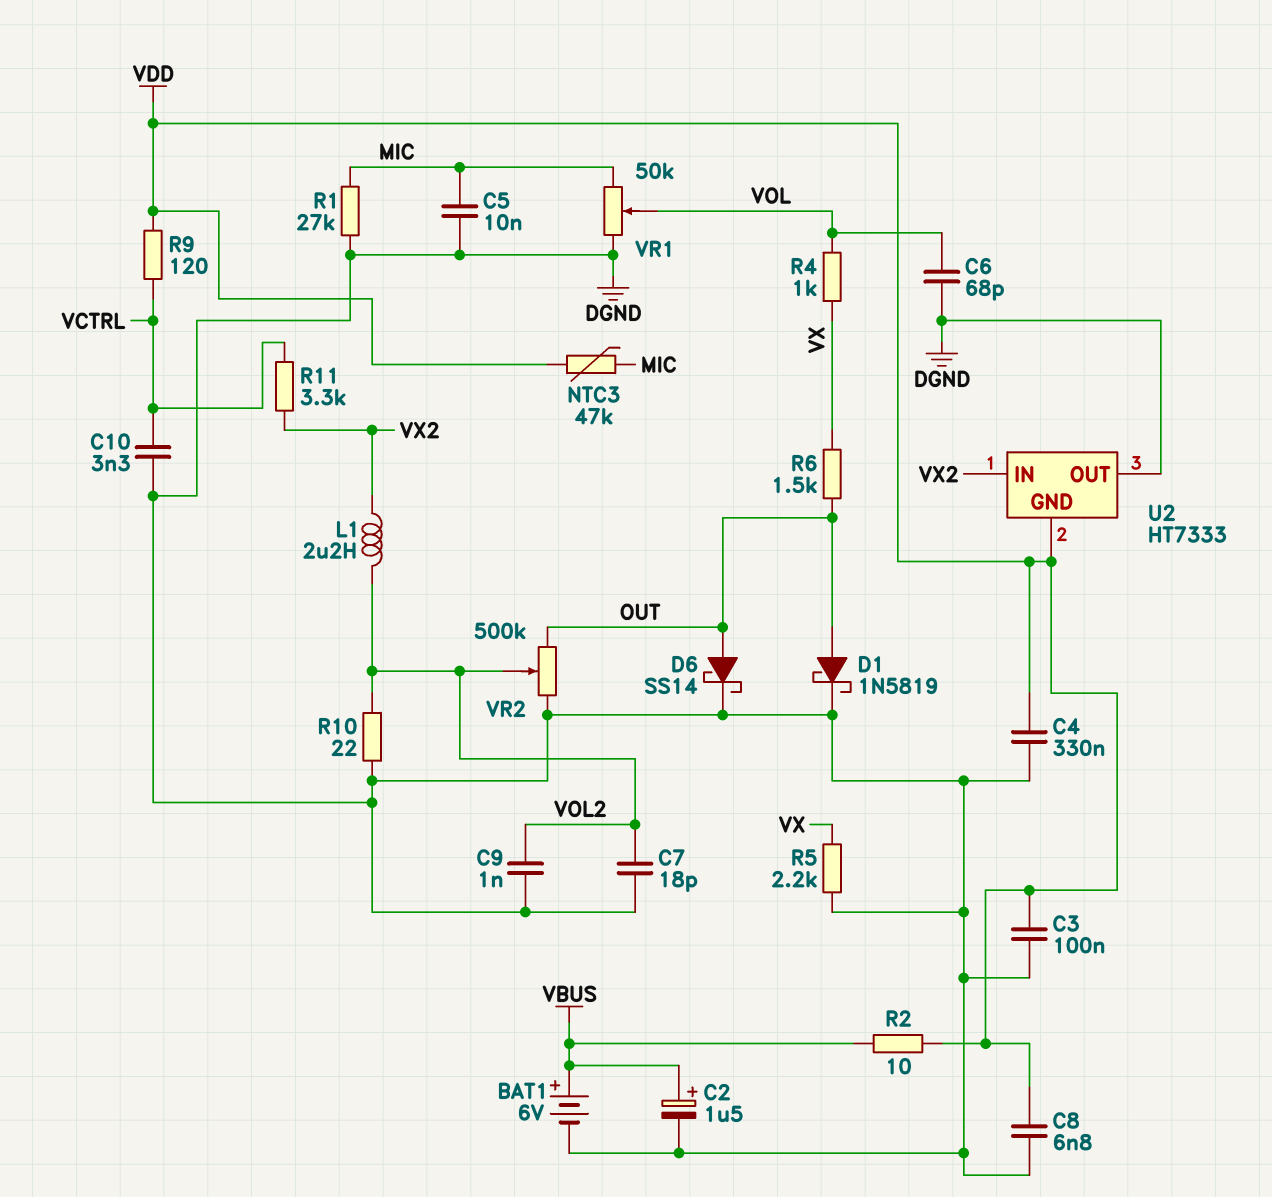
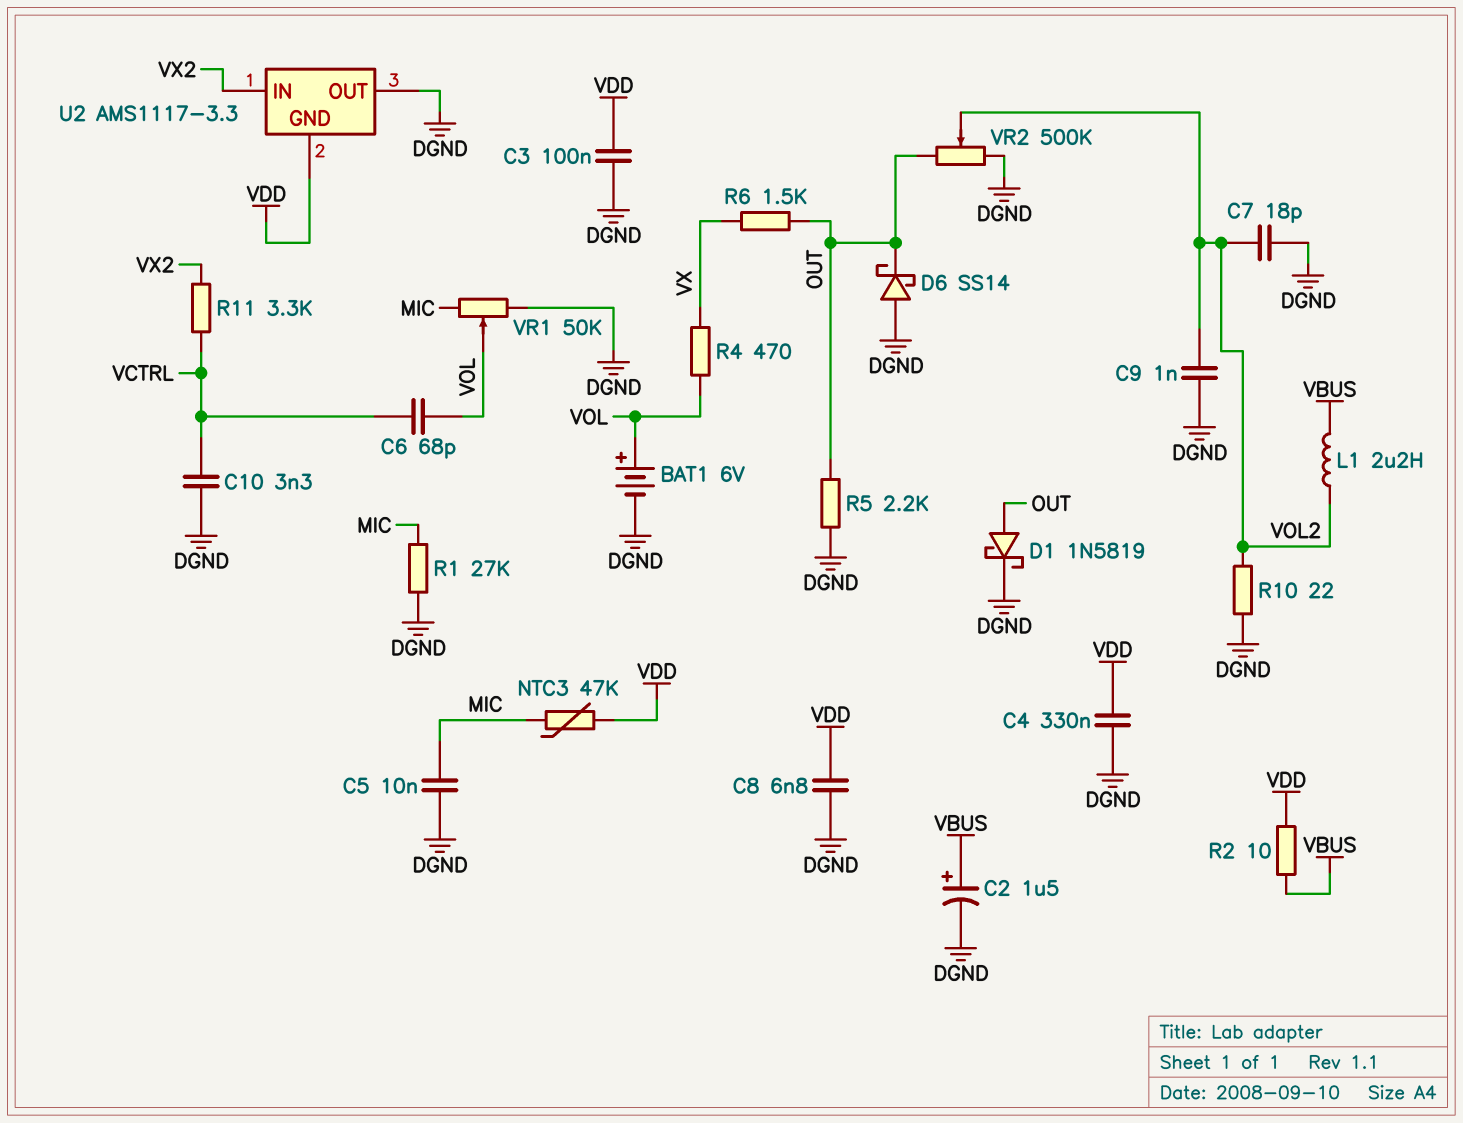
BAT1: 6V (plus VBUS, minus DGND) -> 6V (plus VOL, minus DGND)
C6: 68pF (DGND, VOL) -> 68pF (VCTRL, VOL)
D6: schottky SS14 (A OUT, K DGND) -> schottky SS14 (A DGND, K OUT)
L1: 2.2uH (VOL2, VX2) -> 2.2uH (VBUS, VOL2)
R4: 1k (VOL, VX) -> 470 (VOL, VX)
R5: 2.2k (DGND, VX) -> 2.2k (DGND, OUT)
R9: 120 (VCTRL, VDD) -> none
U2: HT7333 -> AMS1117-3.3

